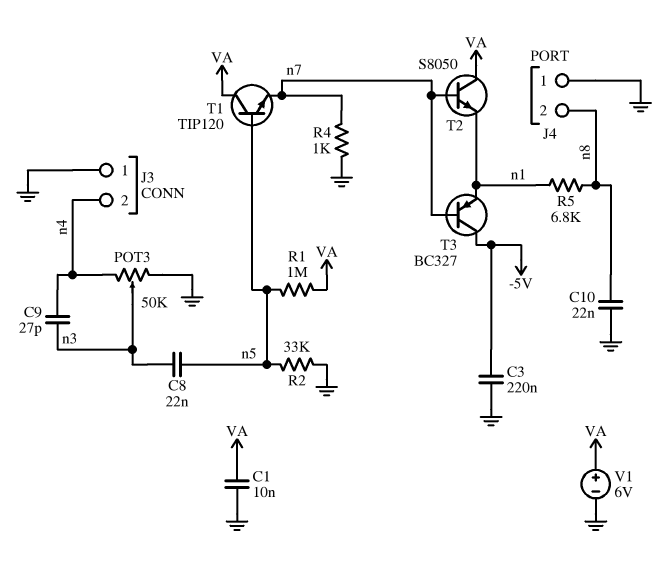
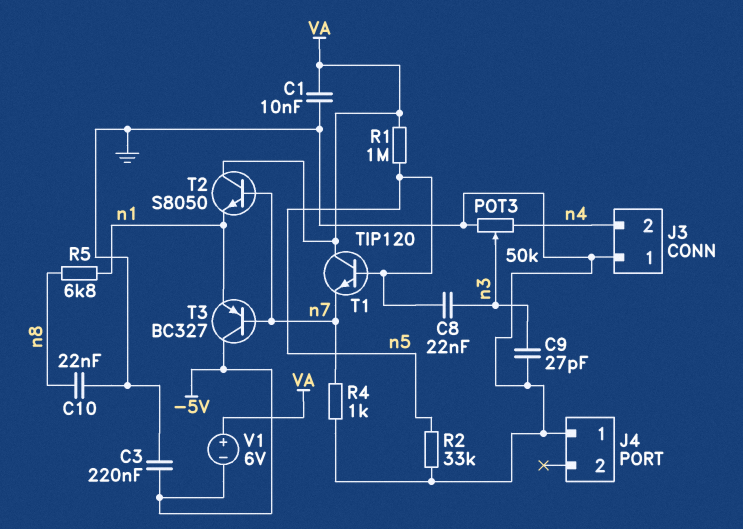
C9: 27pF (n3, n4) -> 27pF (GND, n3)
J4 pin 2: n8 -> none
V1: 6V (plus VA, minus GND) -> 6V (plus VA, minus -5V)

